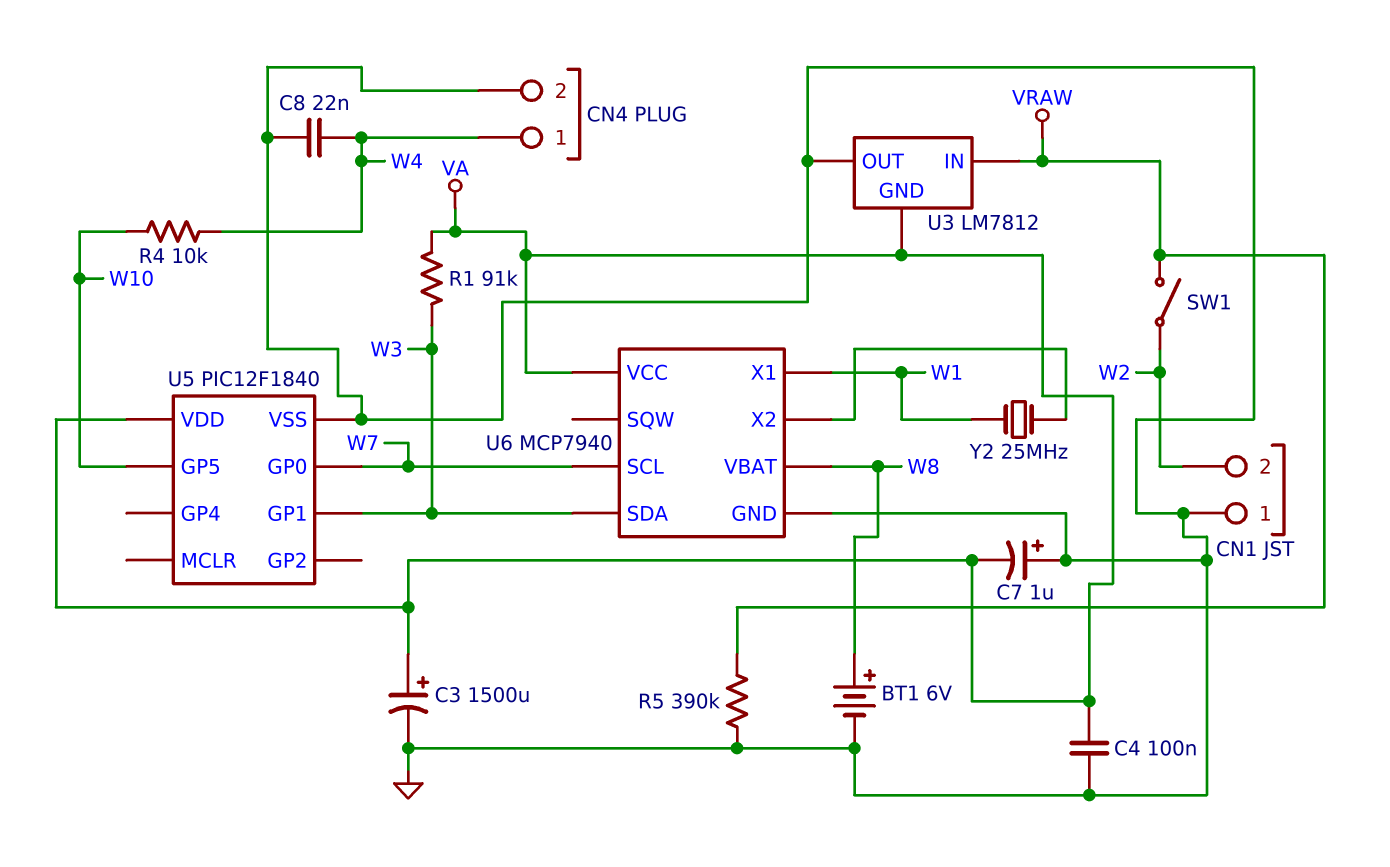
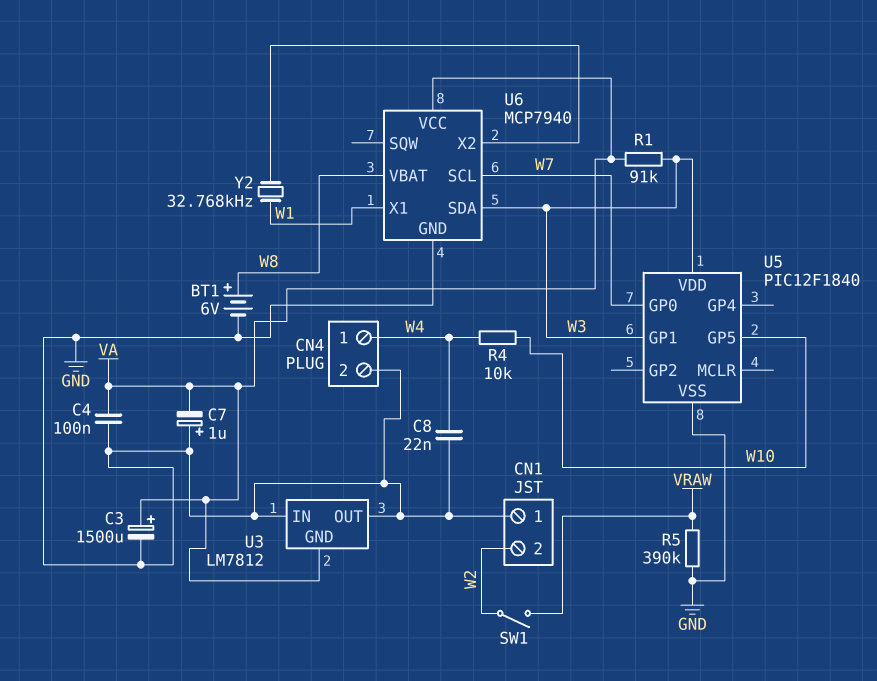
U3 pin IN: VRAW -> GND
U5 pin VDD: VA -> W3
Y2: 25MHz (U6/X2, W1) -> 32.768kHz (U6/X2, W1)

